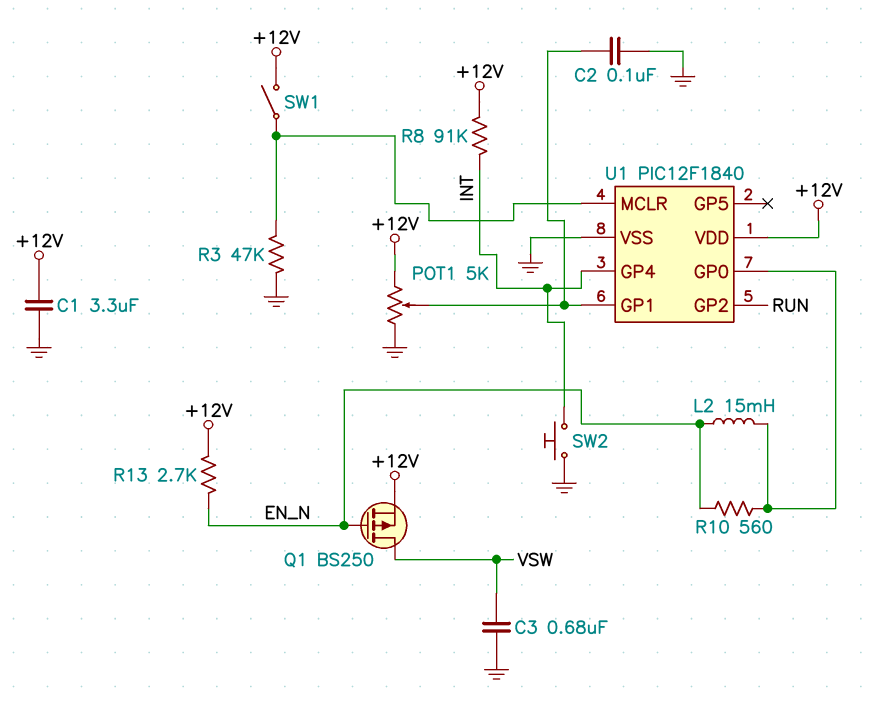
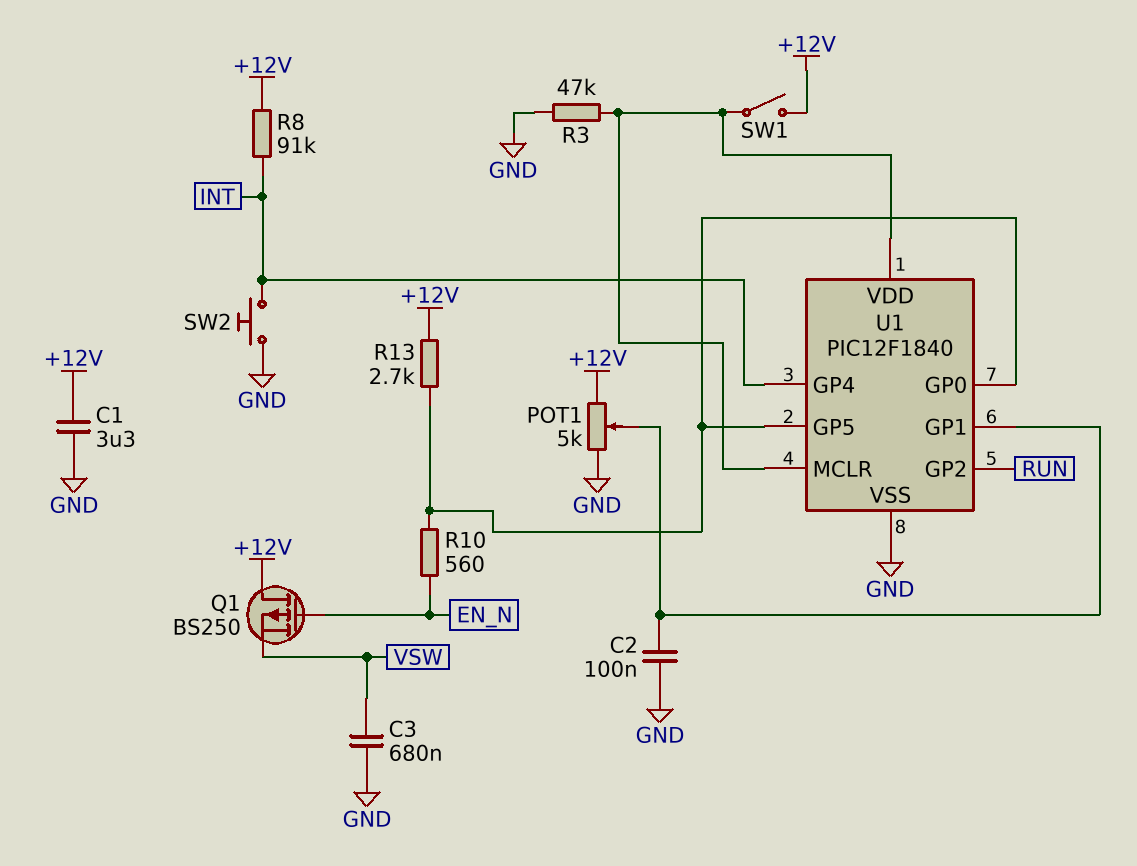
L2: 15mH (EN_N, U1/GP0) -> none
Q1: PMOS BS250 (G EN_N, D VSW, S +12V) -> PMOS BS250 (G EN_N, D +12V, S VSW)
R13: 2.7k (+12V, EN_N) -> 2.7k (+12V, U1/GP0)
U1 pin GP5: none -> U1/GP0
U1 pin VDD: +12V -> U1/MCLR

